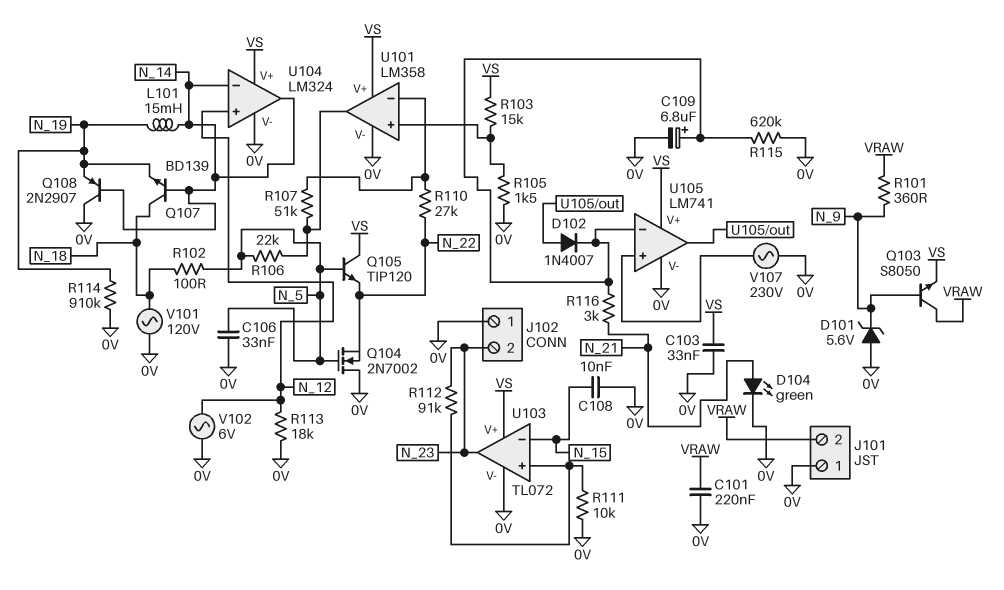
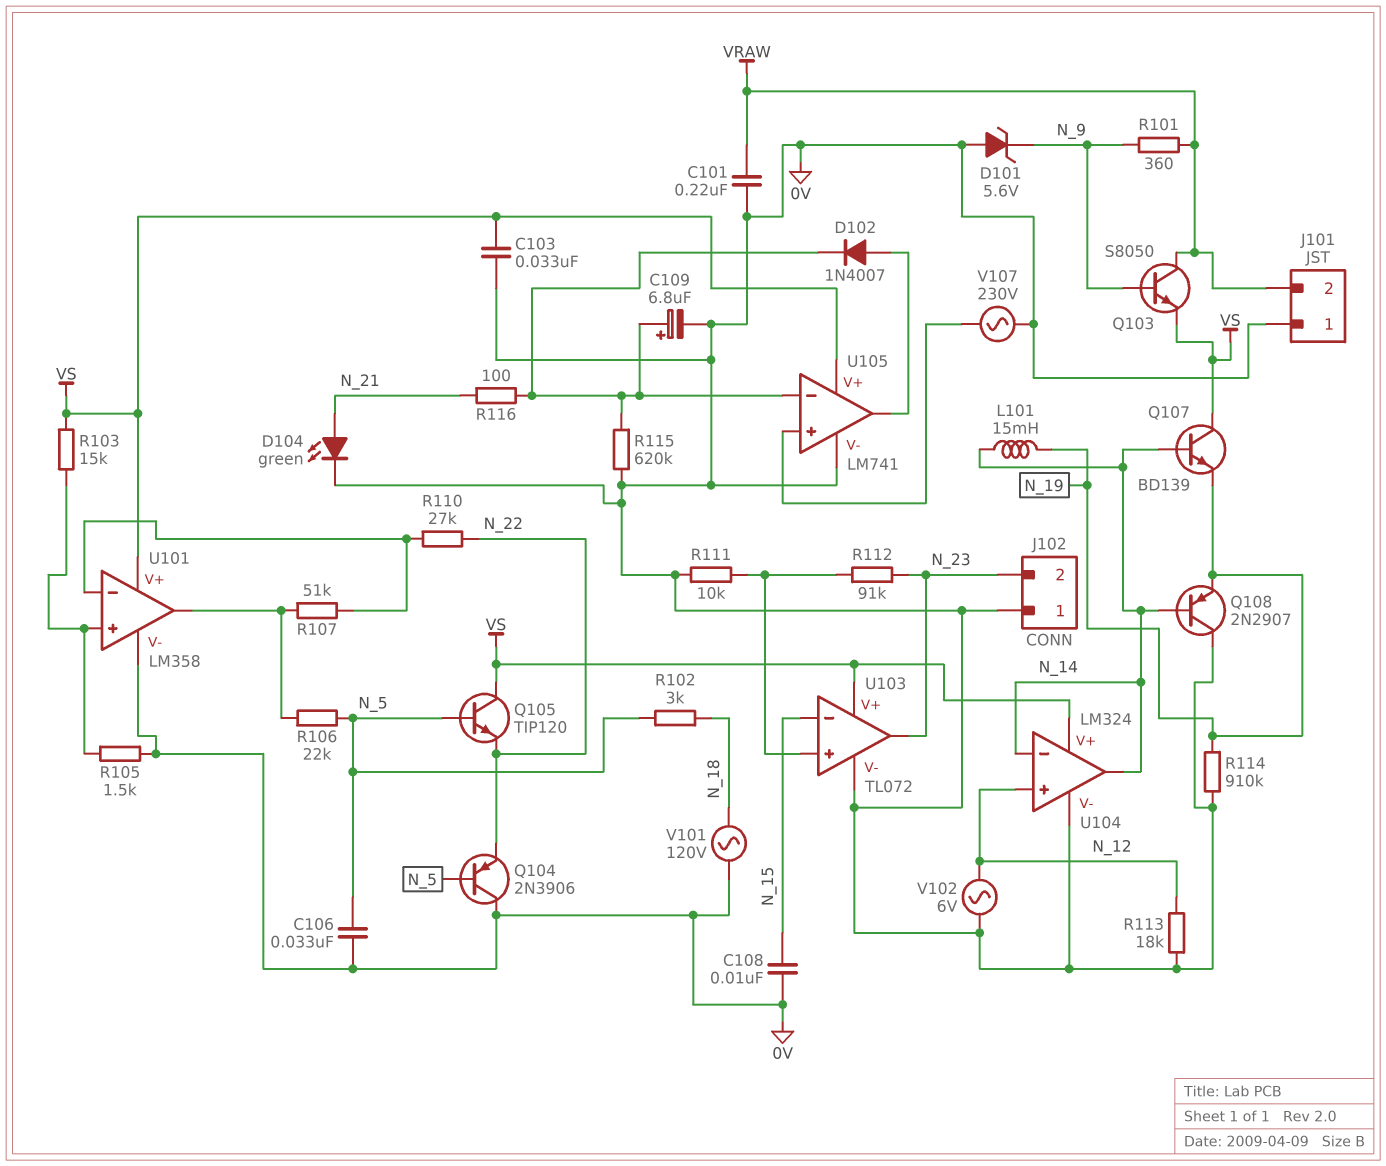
Q104: NMOS 2N7002 (G N_5, D 0V, S N_22) -> PNP 2N3906 (B N_5, C 0V, E N_22)
Q107: NPN BD139 (B N_14, C N_18, E N_19) -> NPN BD139 (B N_14, C VS, E N_19)
R102: 100 (N_5, N_18) -> 3k (N_5, N_18)
R116: 3k (N_21, U105/in-) -> 100 (N_21, U105/in-)

